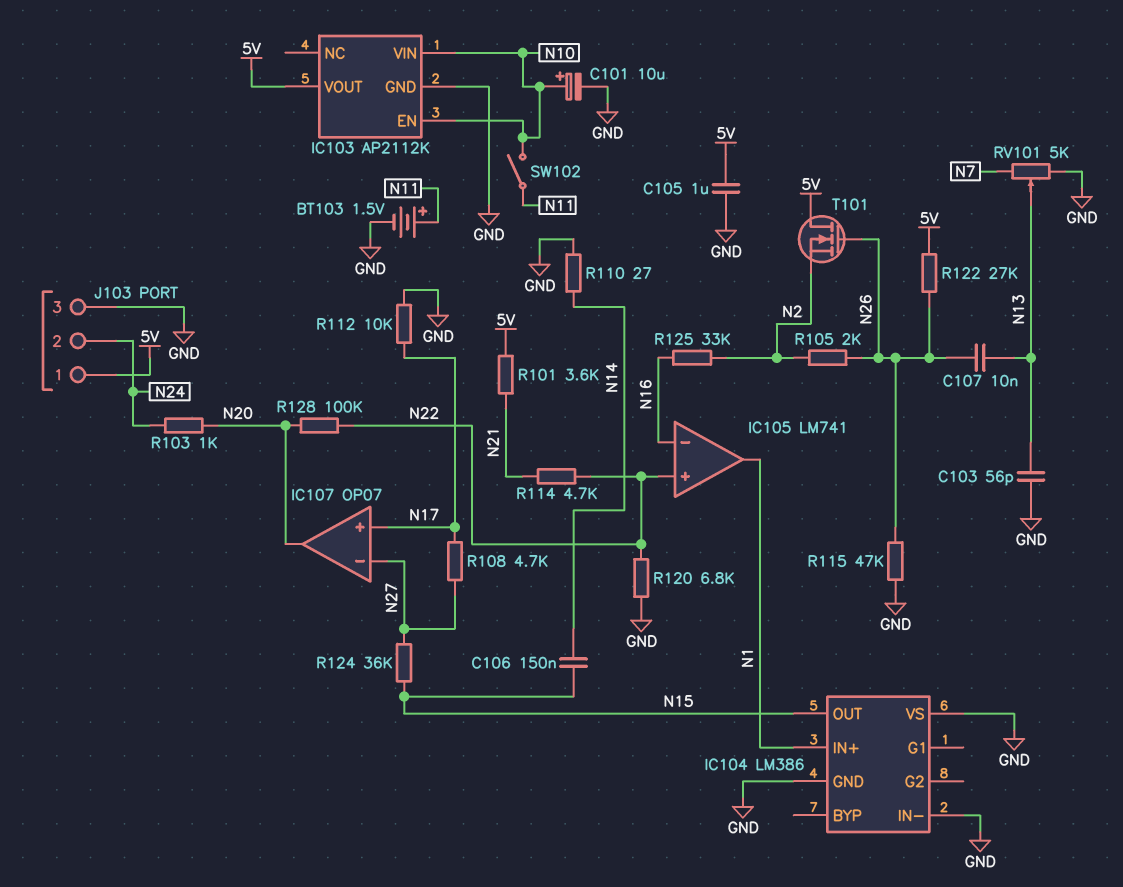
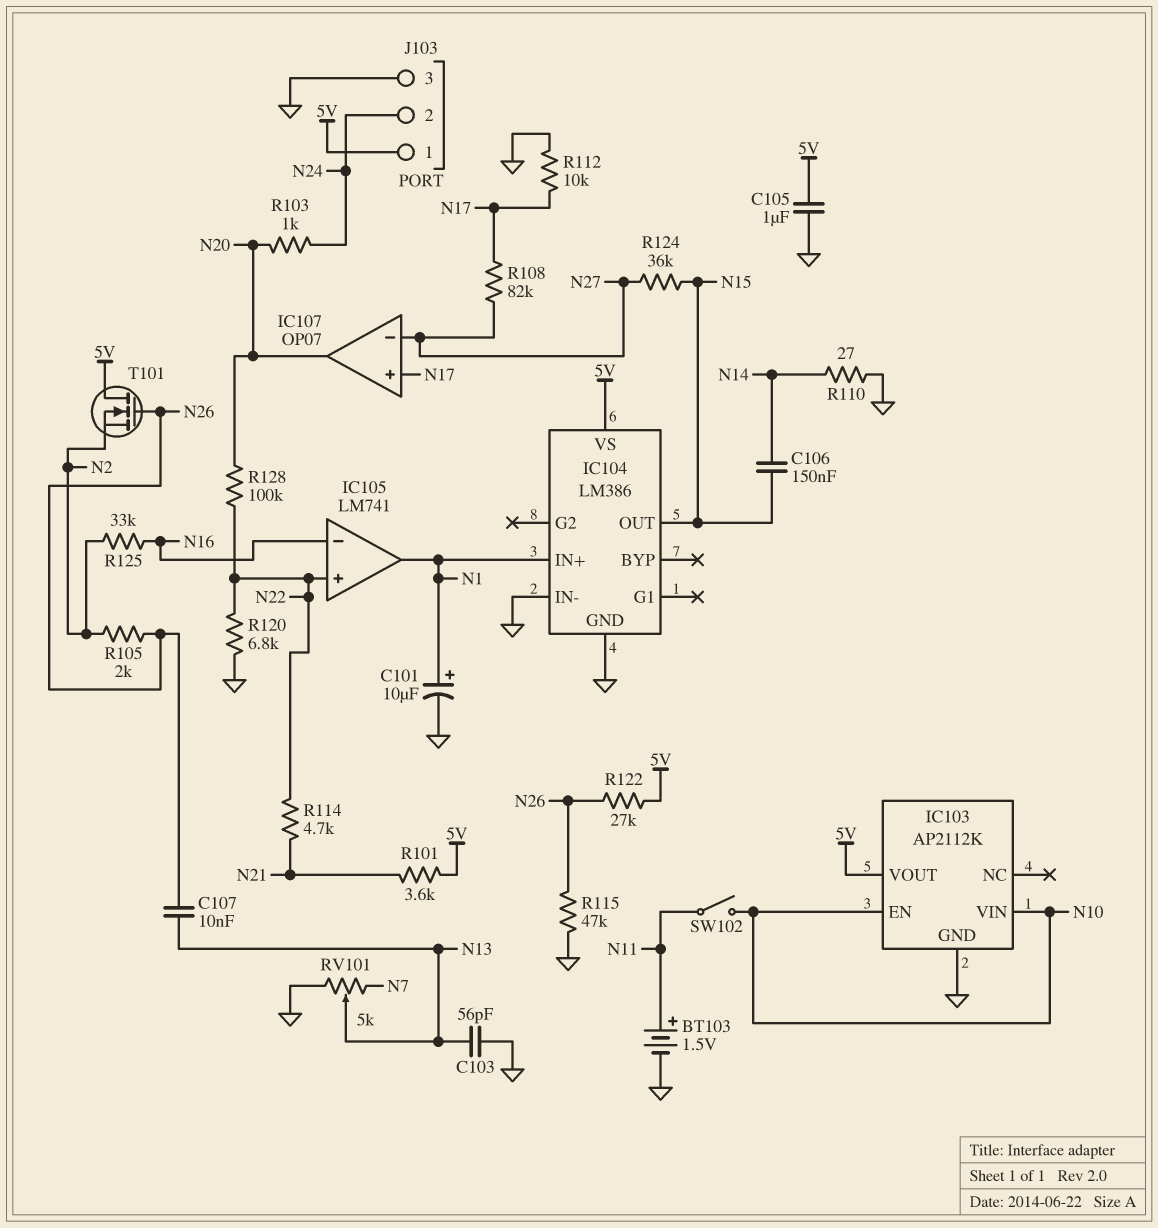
C101: 10uF (plus N10, minus GND) -> 10uF (plus N1, minus GND)
IC104 pin VS: GND -> 5V
R108: 4.7k (N17, N27) -> 82k (N17, N27)

